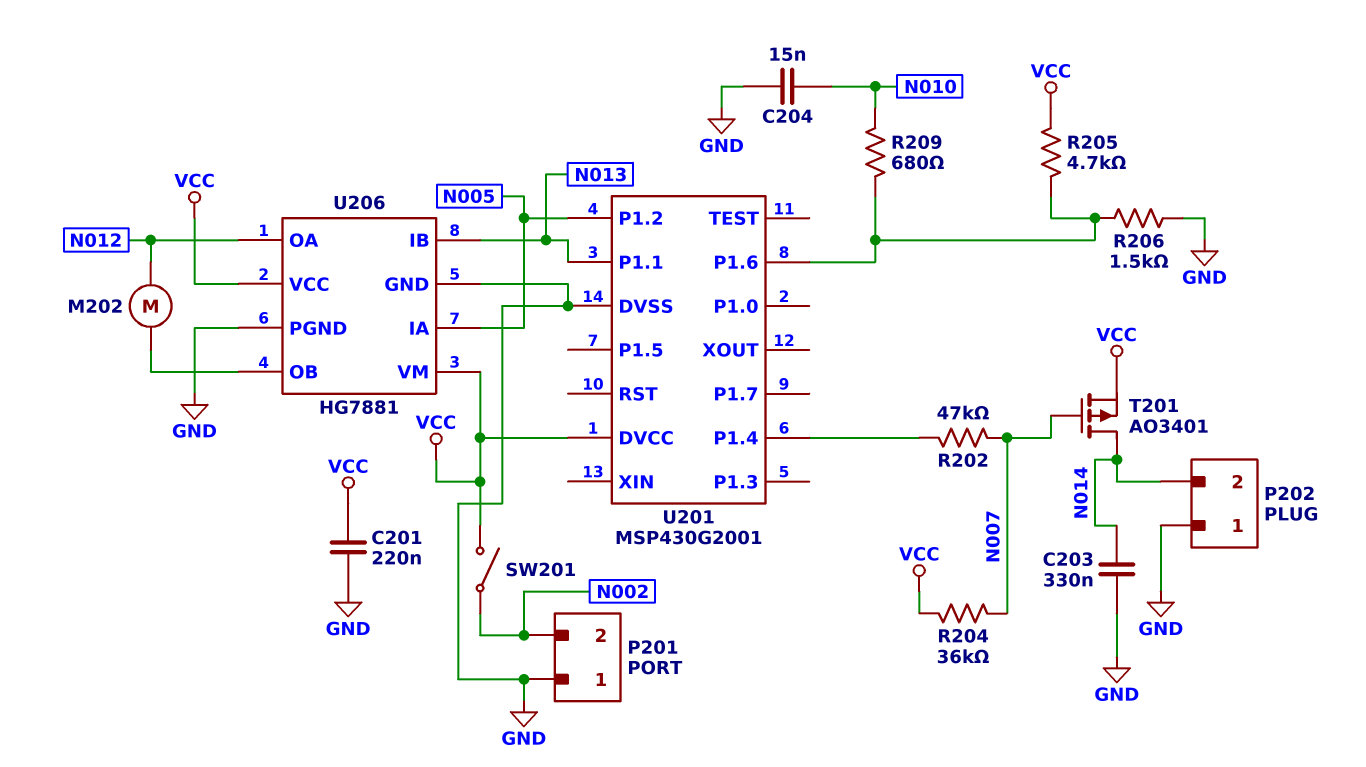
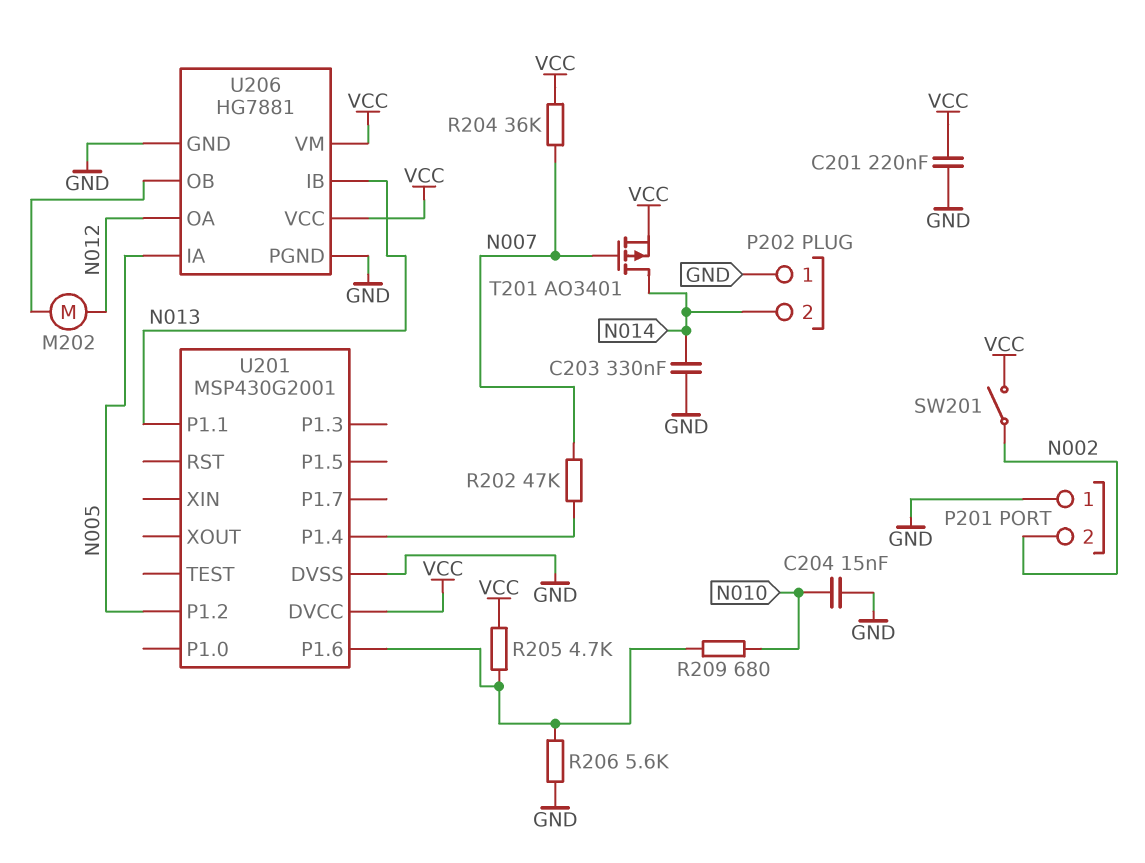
R206: 1.5k (GND, U201/P1.6) -> 5.6k (GND, U201/P1.6)

